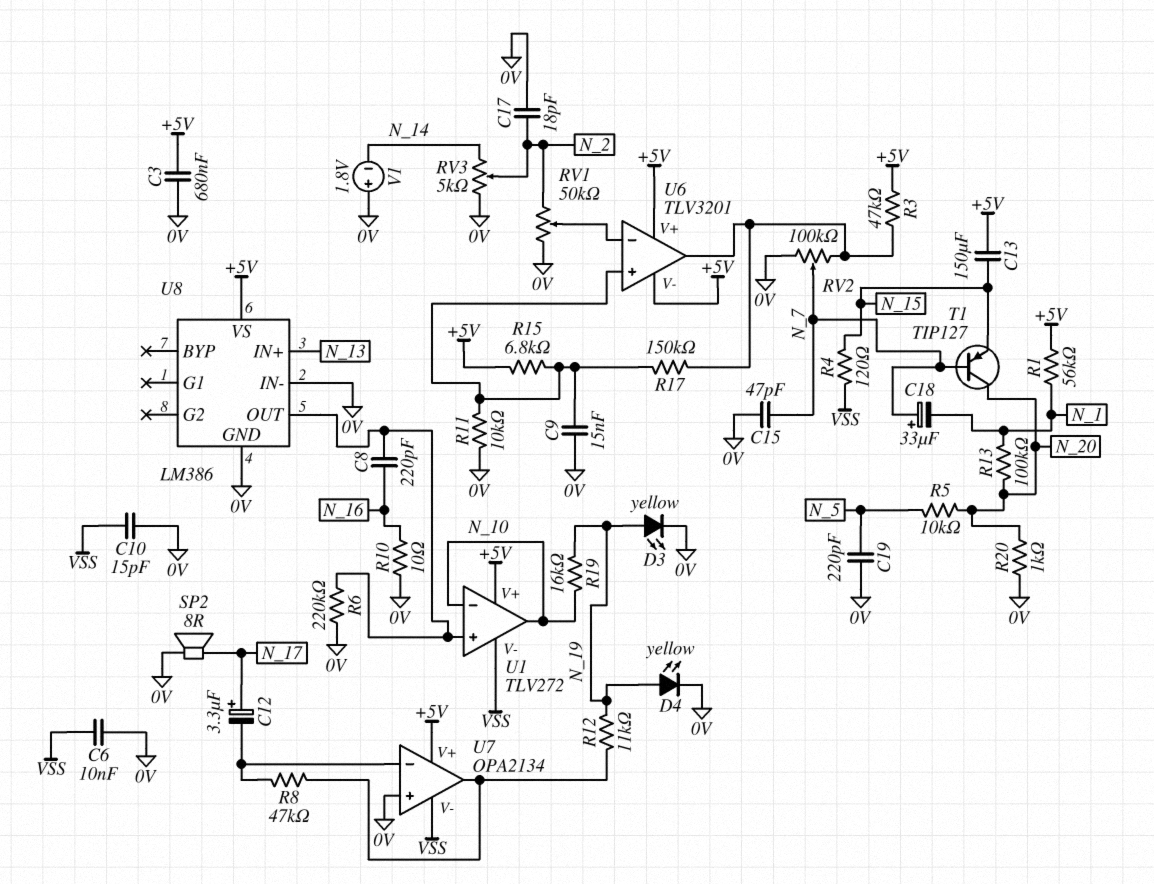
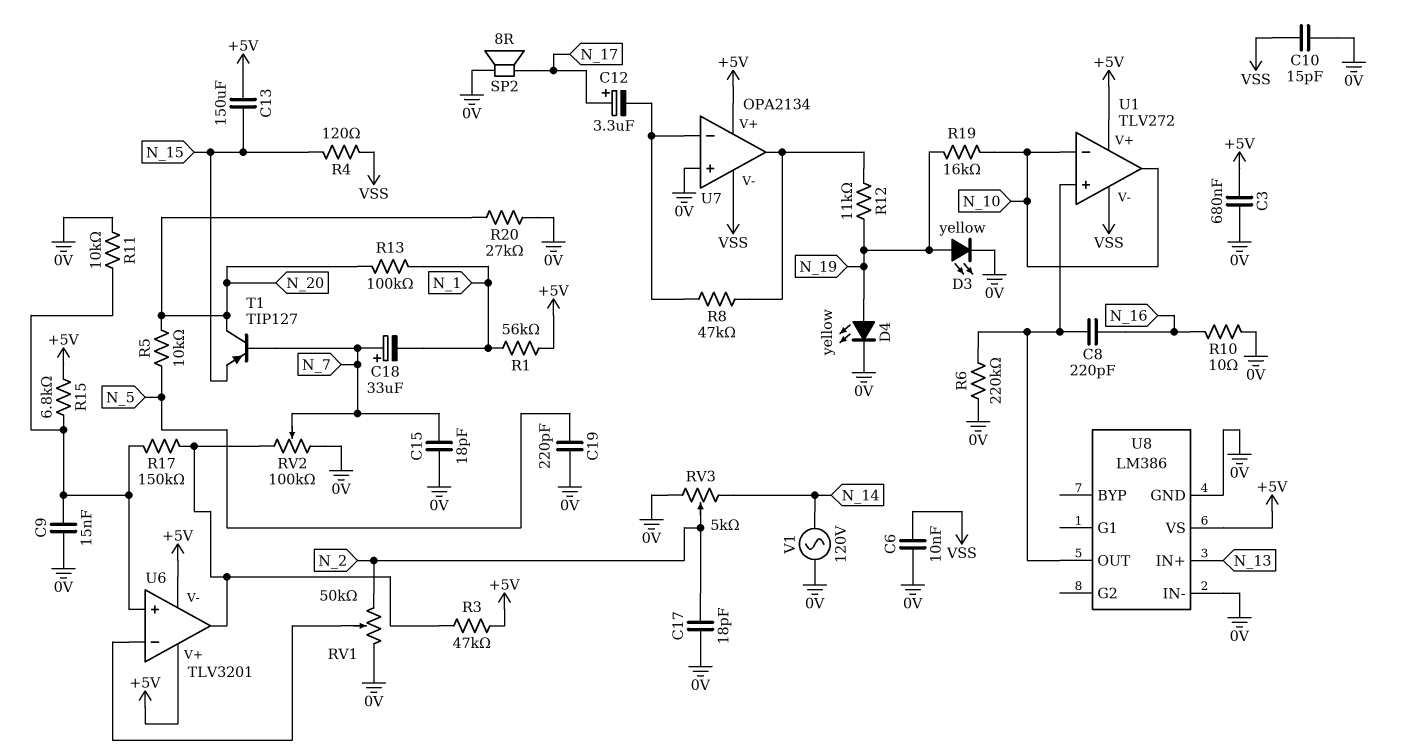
C15: 47pF (0V, N_7) -> 18pF (0V, N_7)
R20: 1k (0V, N_20) -> 27k (0V, N_20)
V1: 1.8V (plus 0V, minus N_14) -> AC 120V (0V, N_14)

